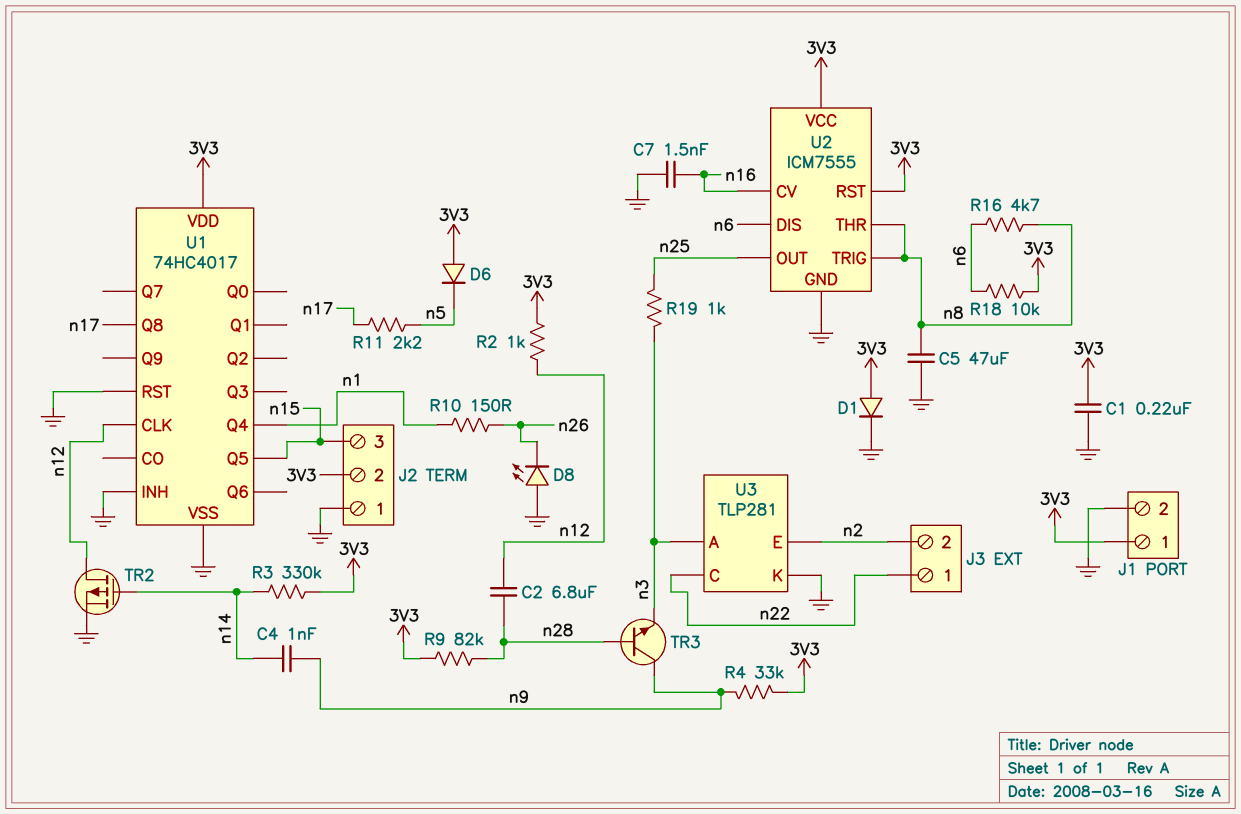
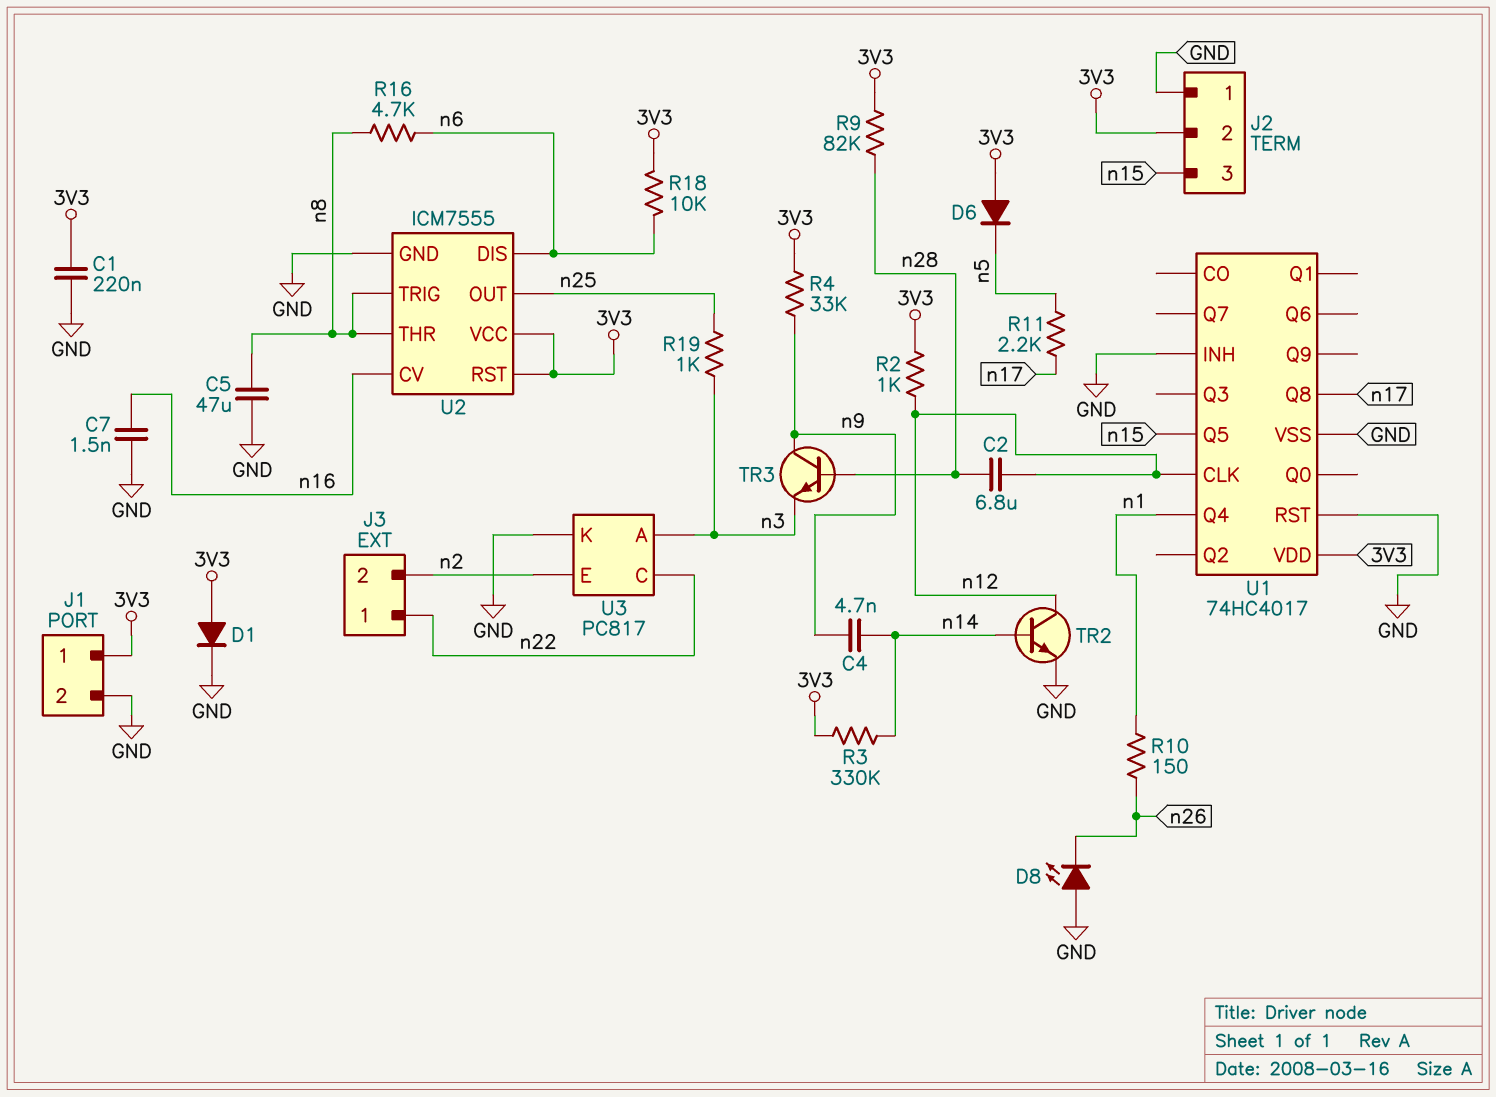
C4: 1nF (n9, n14) -> 4.7nF (n9, n14)
TR2: PMOS (G n14, D n12, S GND) -> NPN (B n14, C n12, E GND)
U3: TLP281 -> PC817

